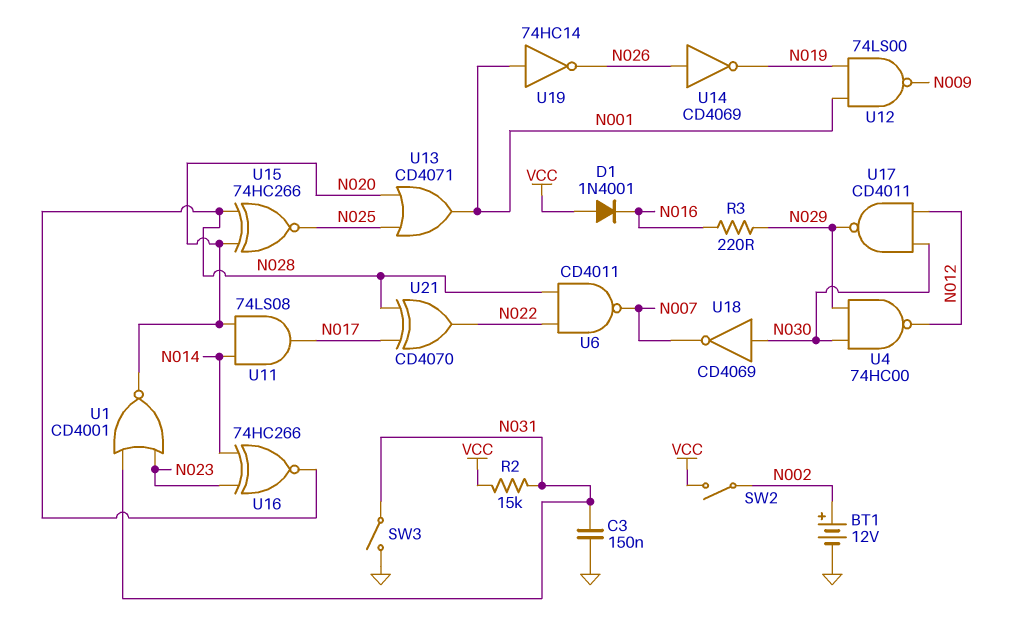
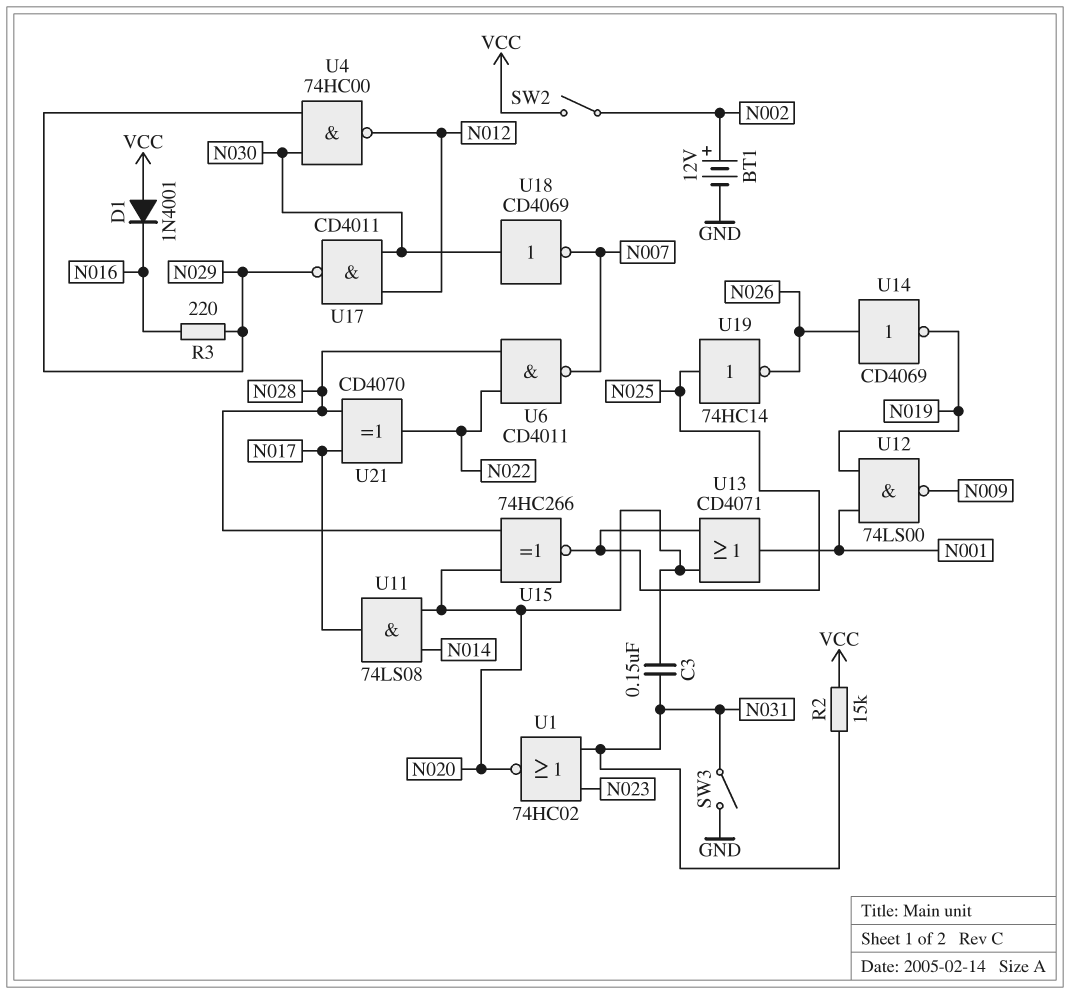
C3: 150nF (GND, N031) -> 150nF (N020, N031)
U1: NOR CD4001 (in N023, in N031, out N020) -> NOR 74HC02 (in N023, in N031, out N020)
U16: XNOR 74HC266 (in N014, in N023, out N028) -> none
U19: NOT 74HC14 (in N001, out N026) -> NOT 74HC14 (in N025, out N026)

